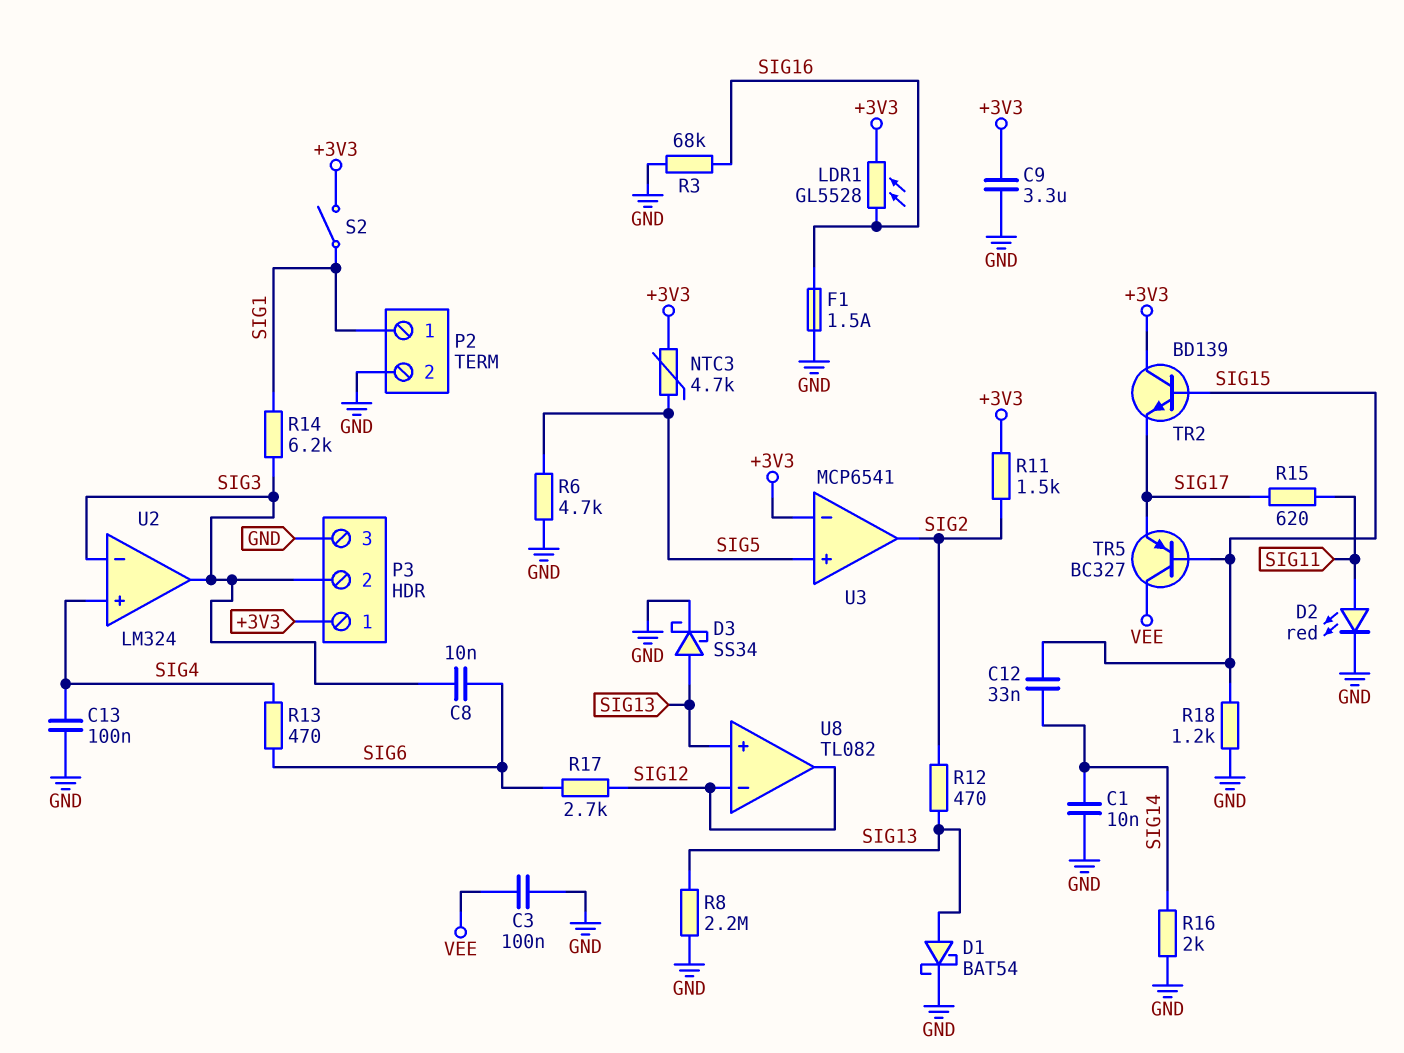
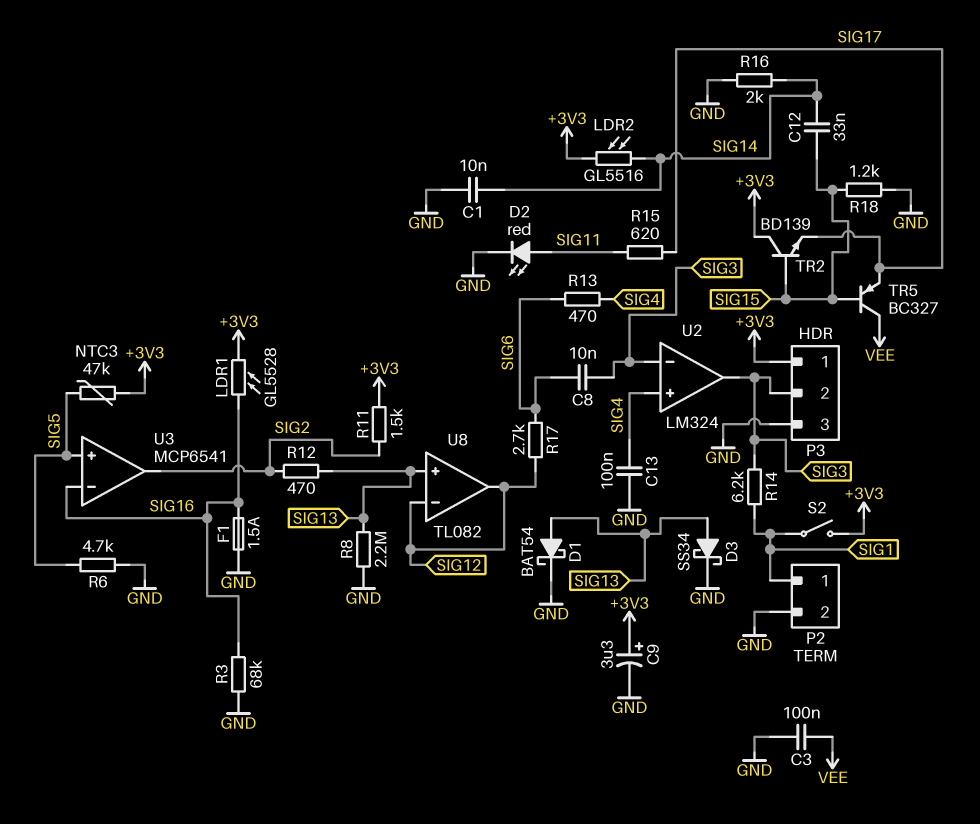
C9: 3.3uF (+3V3, GND) -> 3.3uF (plus +3V3, minus GND)
LDR2: none -> GL5516 (+3V3, SIG14)
NTC3: 4.7k (+3V3, SIG5) -> 47k (+3V3, SIG5)
U3 pin in-: +3V3 -> SIG16

